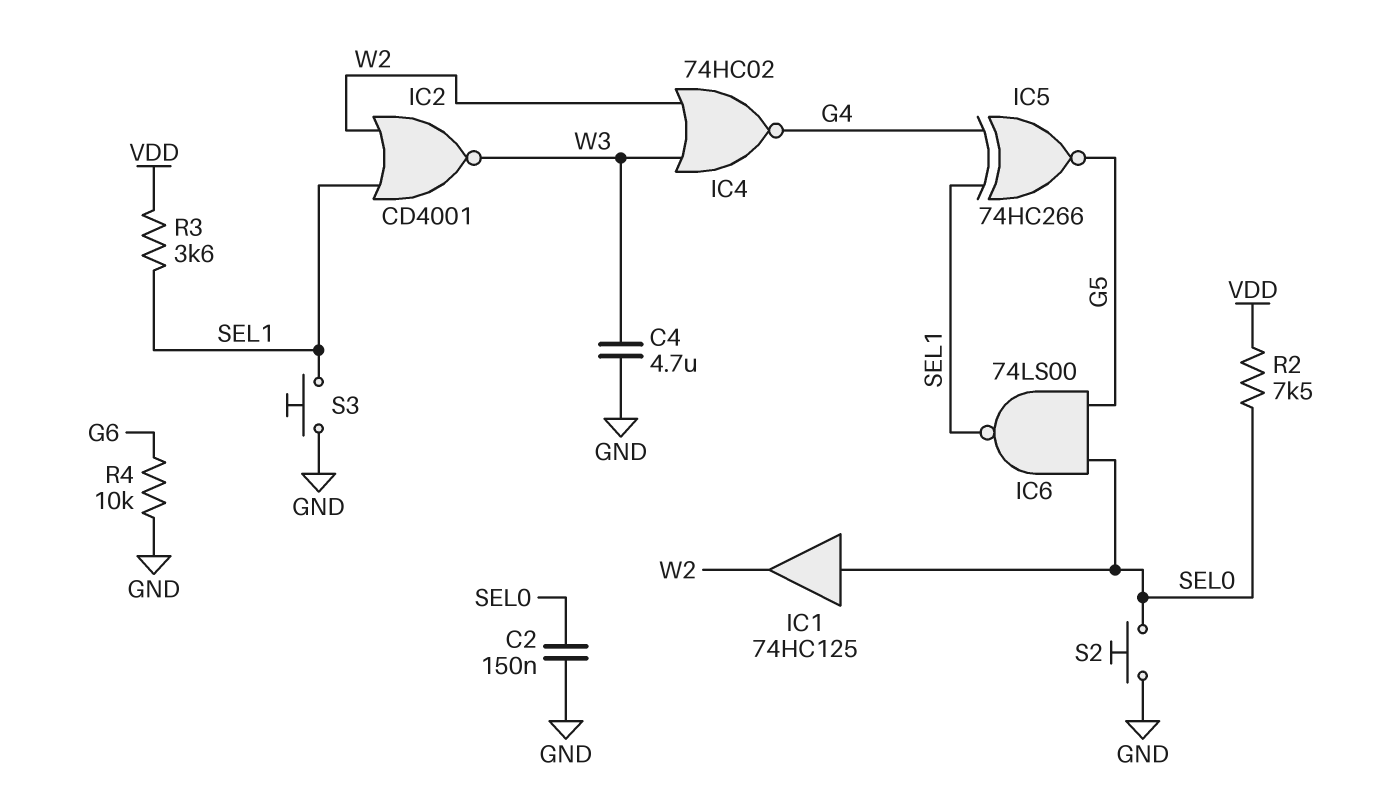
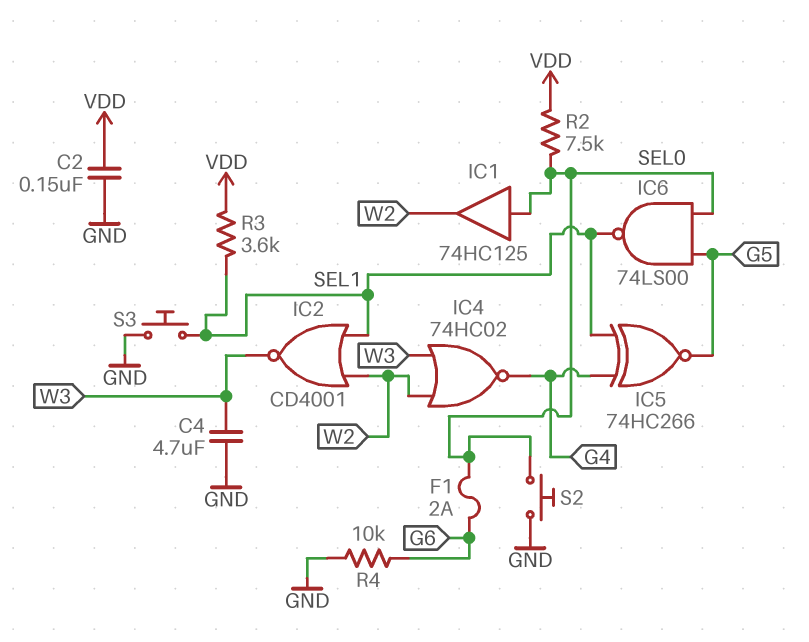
C2: 150nF (GND, SEL0) -> 150nF (GND, VDD)
F1: none -> 2A (G6, SEL0)

